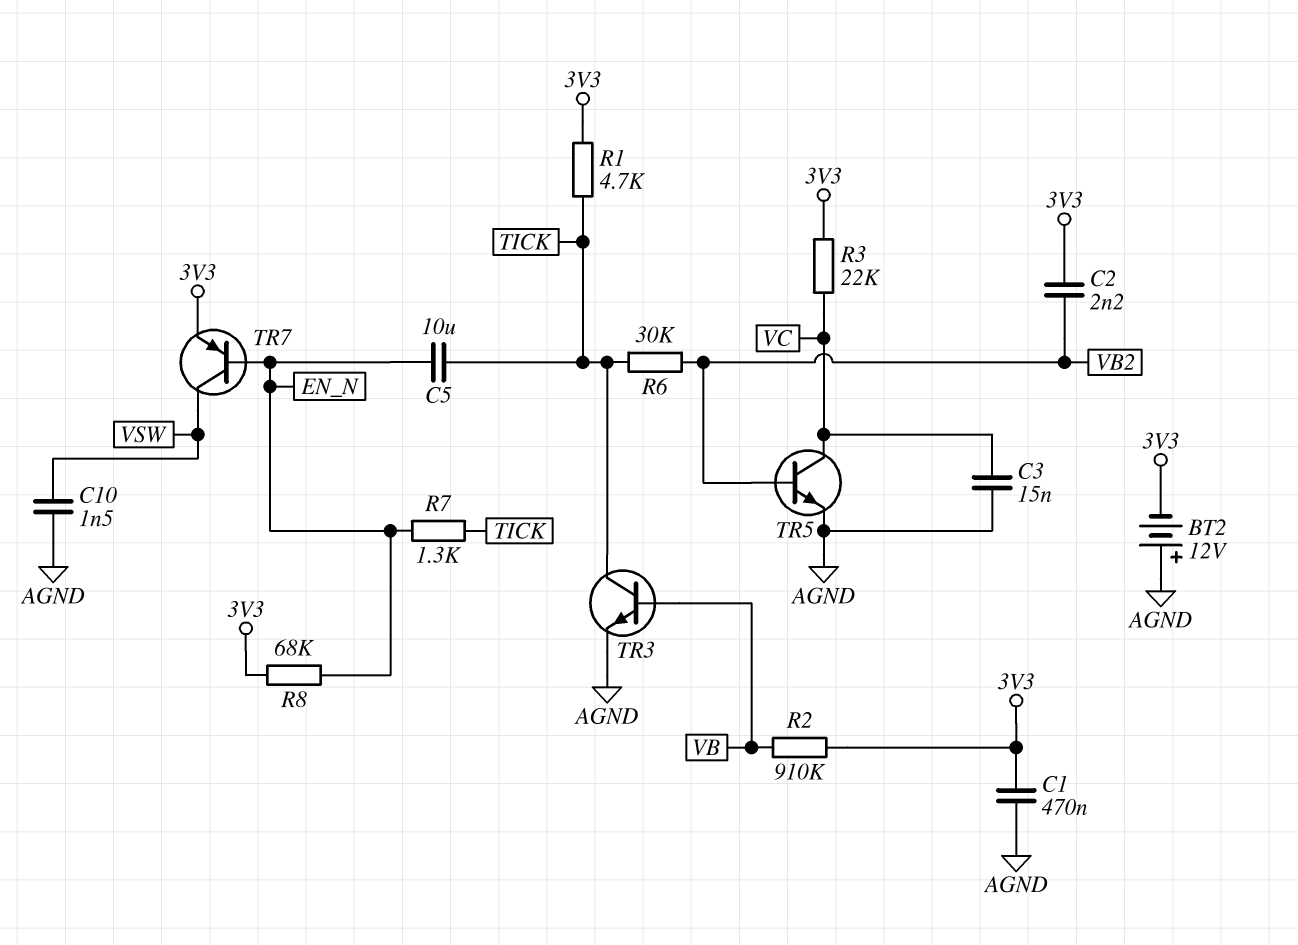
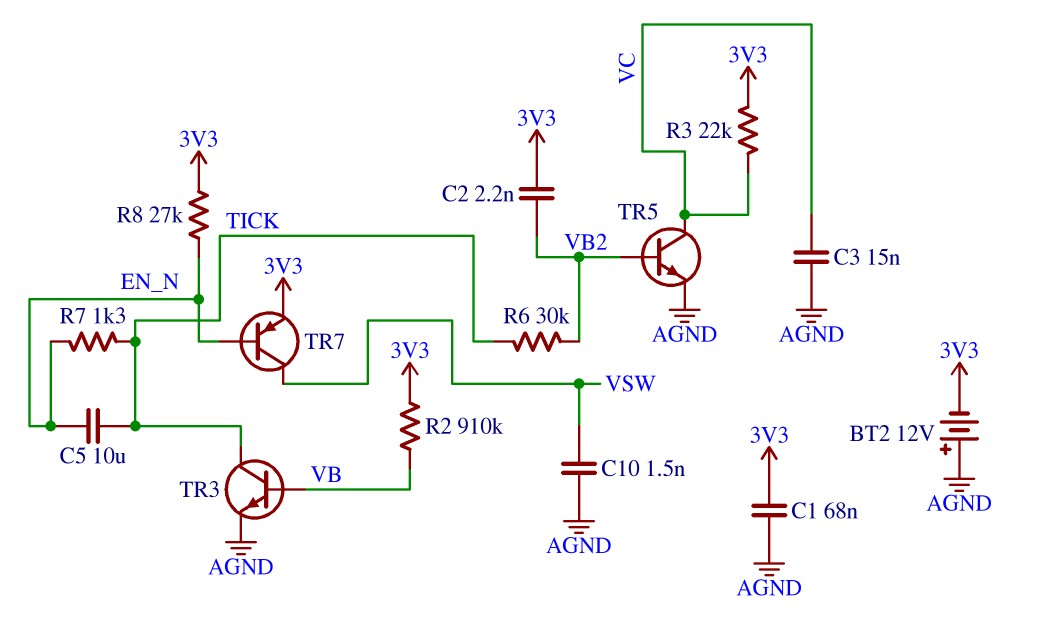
C1: 470nF (3V3, AGND) -> 68nF (3V3, AGND)
R1: 4.7k (3V3, TICK) -> none
R8: 68k (3V3, EN_N) -> 27k (3V3, EN_N)

